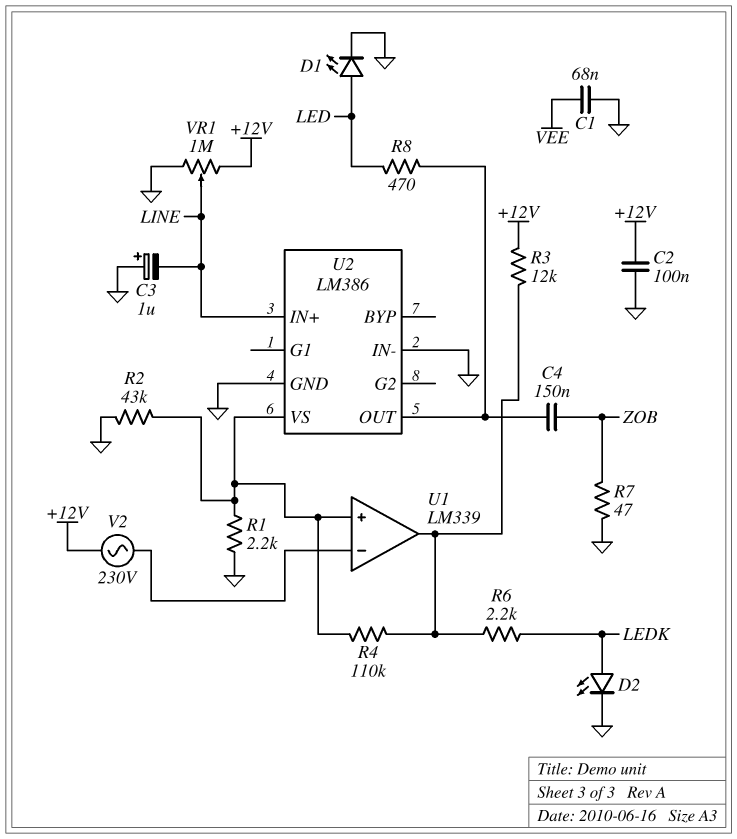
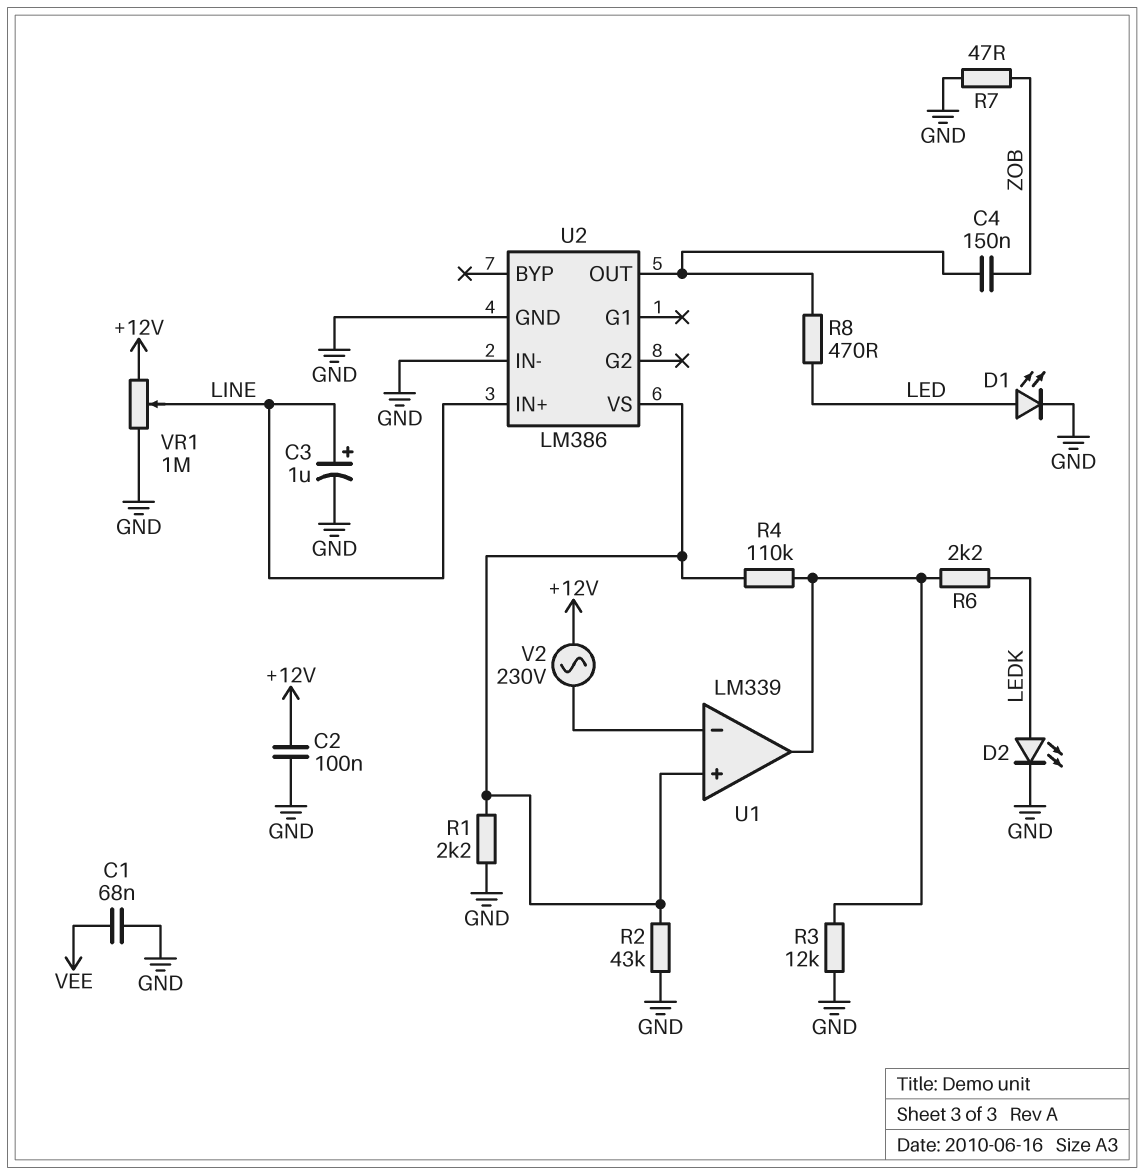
C3: 1uF (plus GND, minus LINE) -> 1uF (plus LINE, minus GND)
R3: 12k (+12V, U1/out) -> 12k (GND, U1/out)

